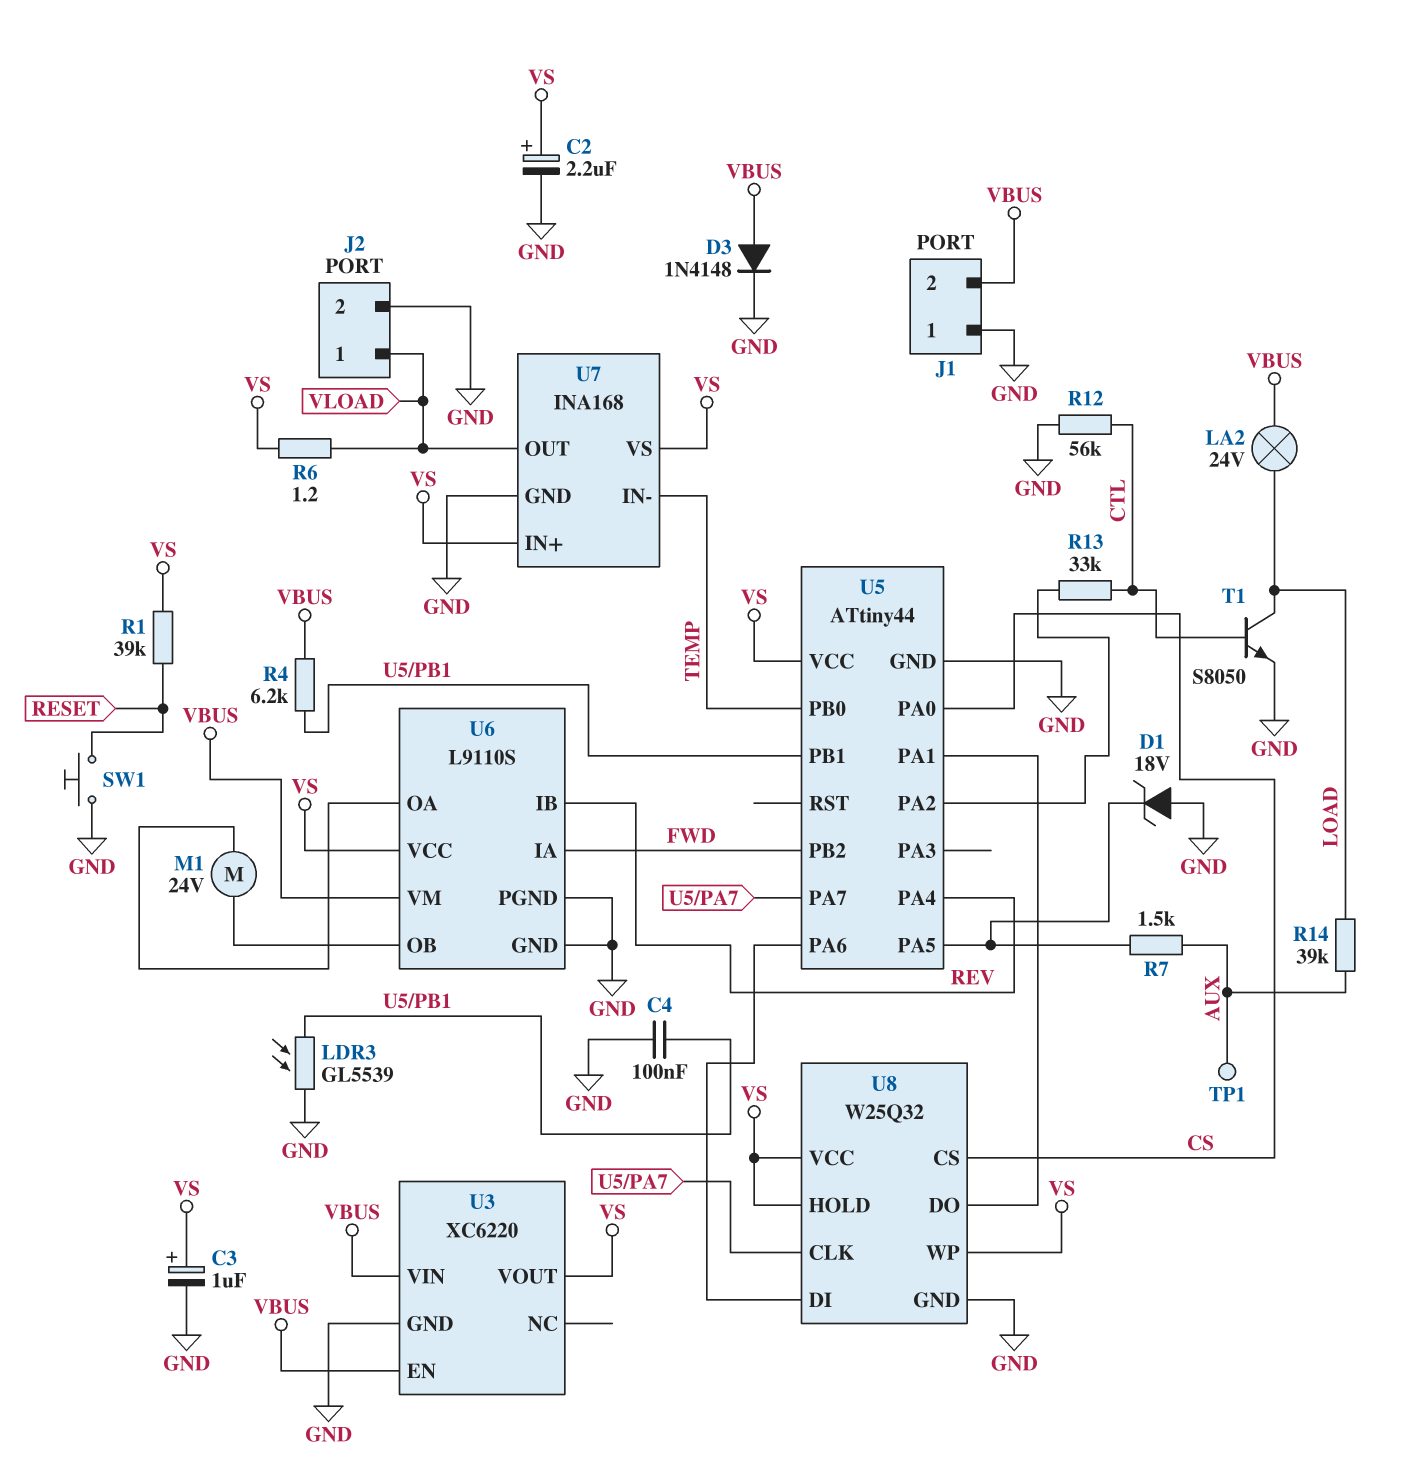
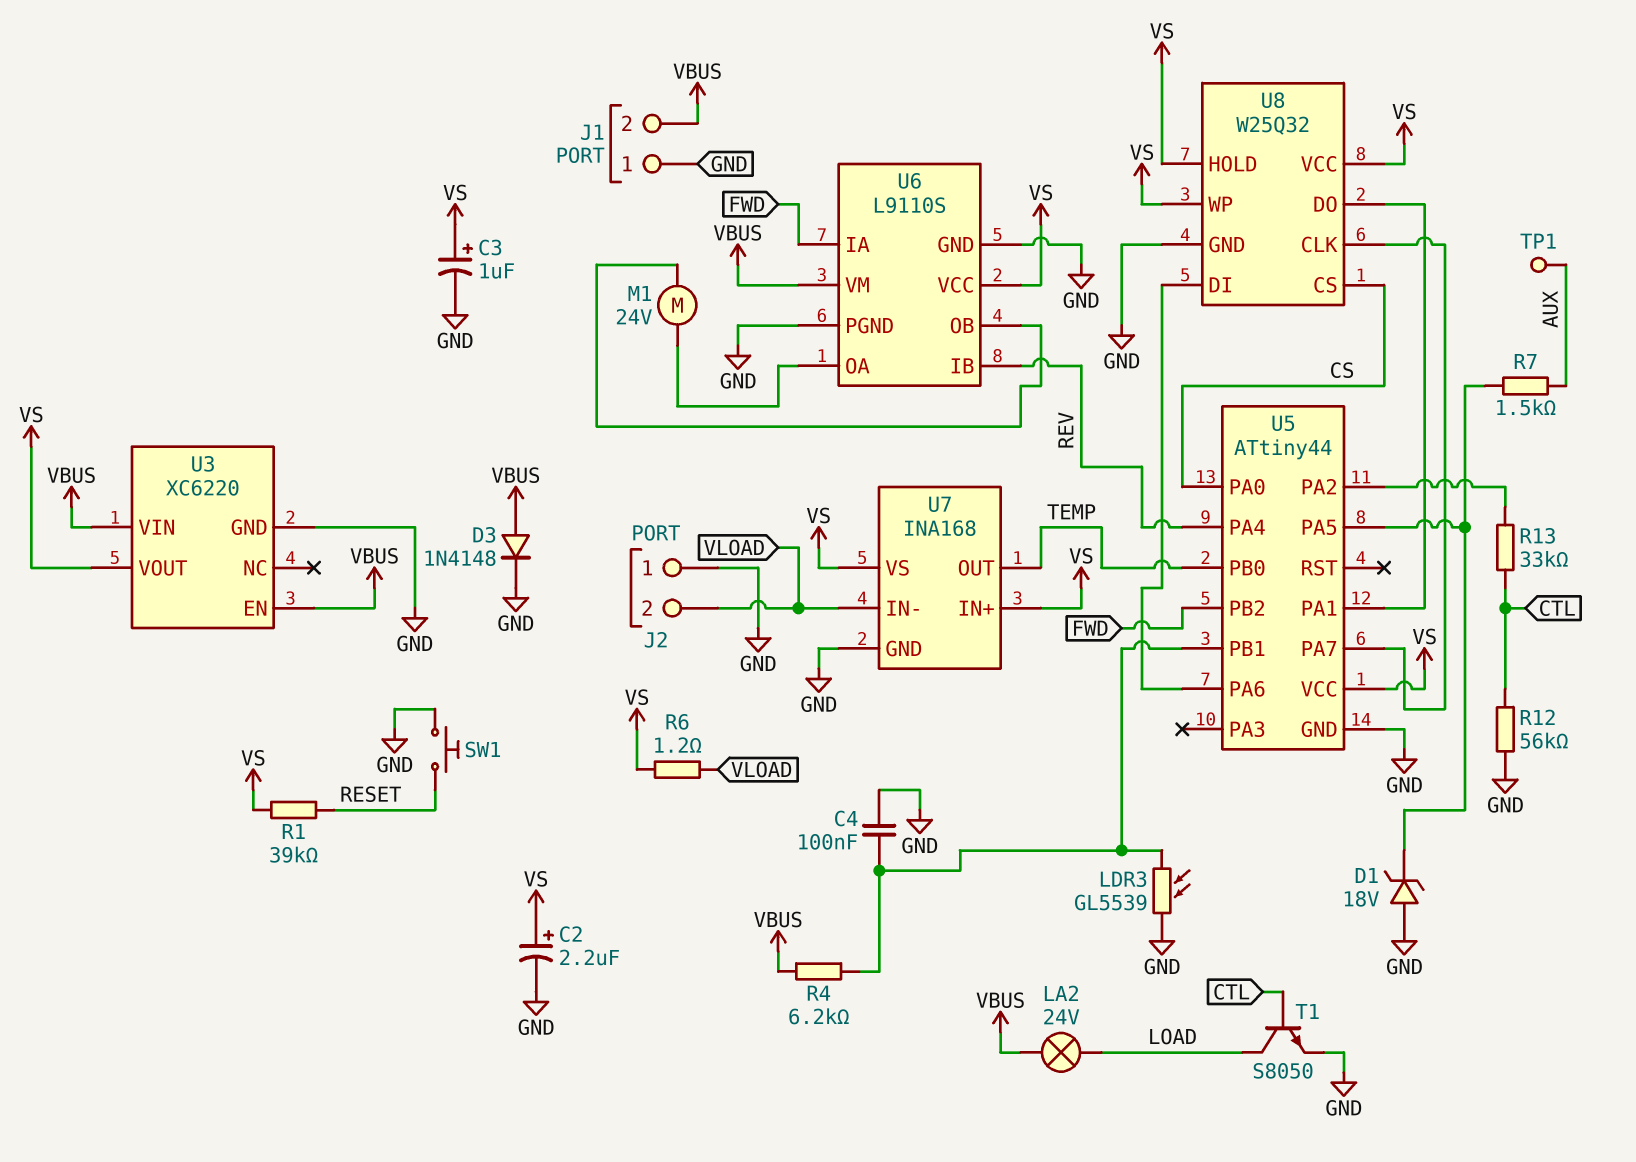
J2 pin 1: VLOAD -> GND
J2 pin 2: GND -> VLOAD
R14: 39k (AUX, LOAD) -> none
U7 pin IN-: TEMP -> VLOAD
U7 pin OUT: VLOAD -> TEMP

